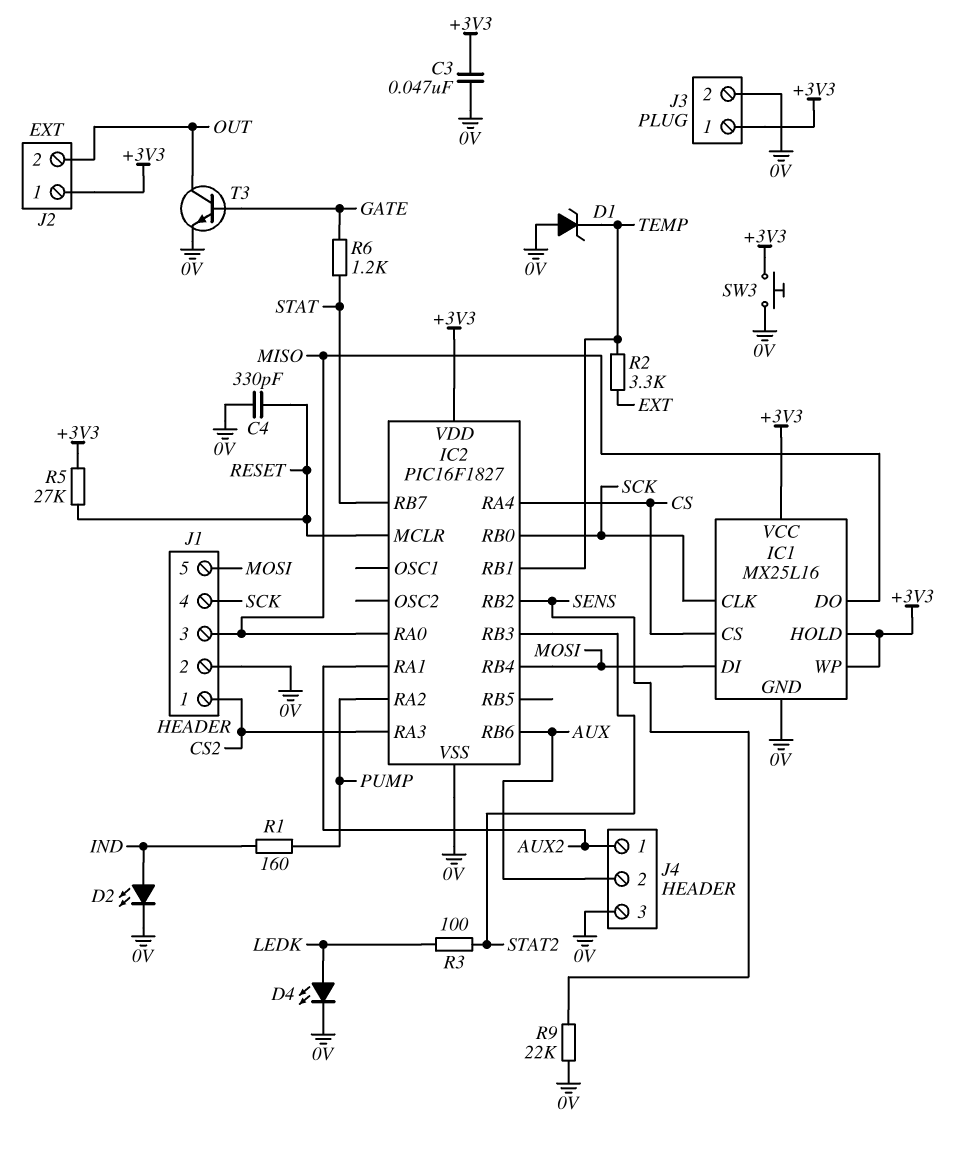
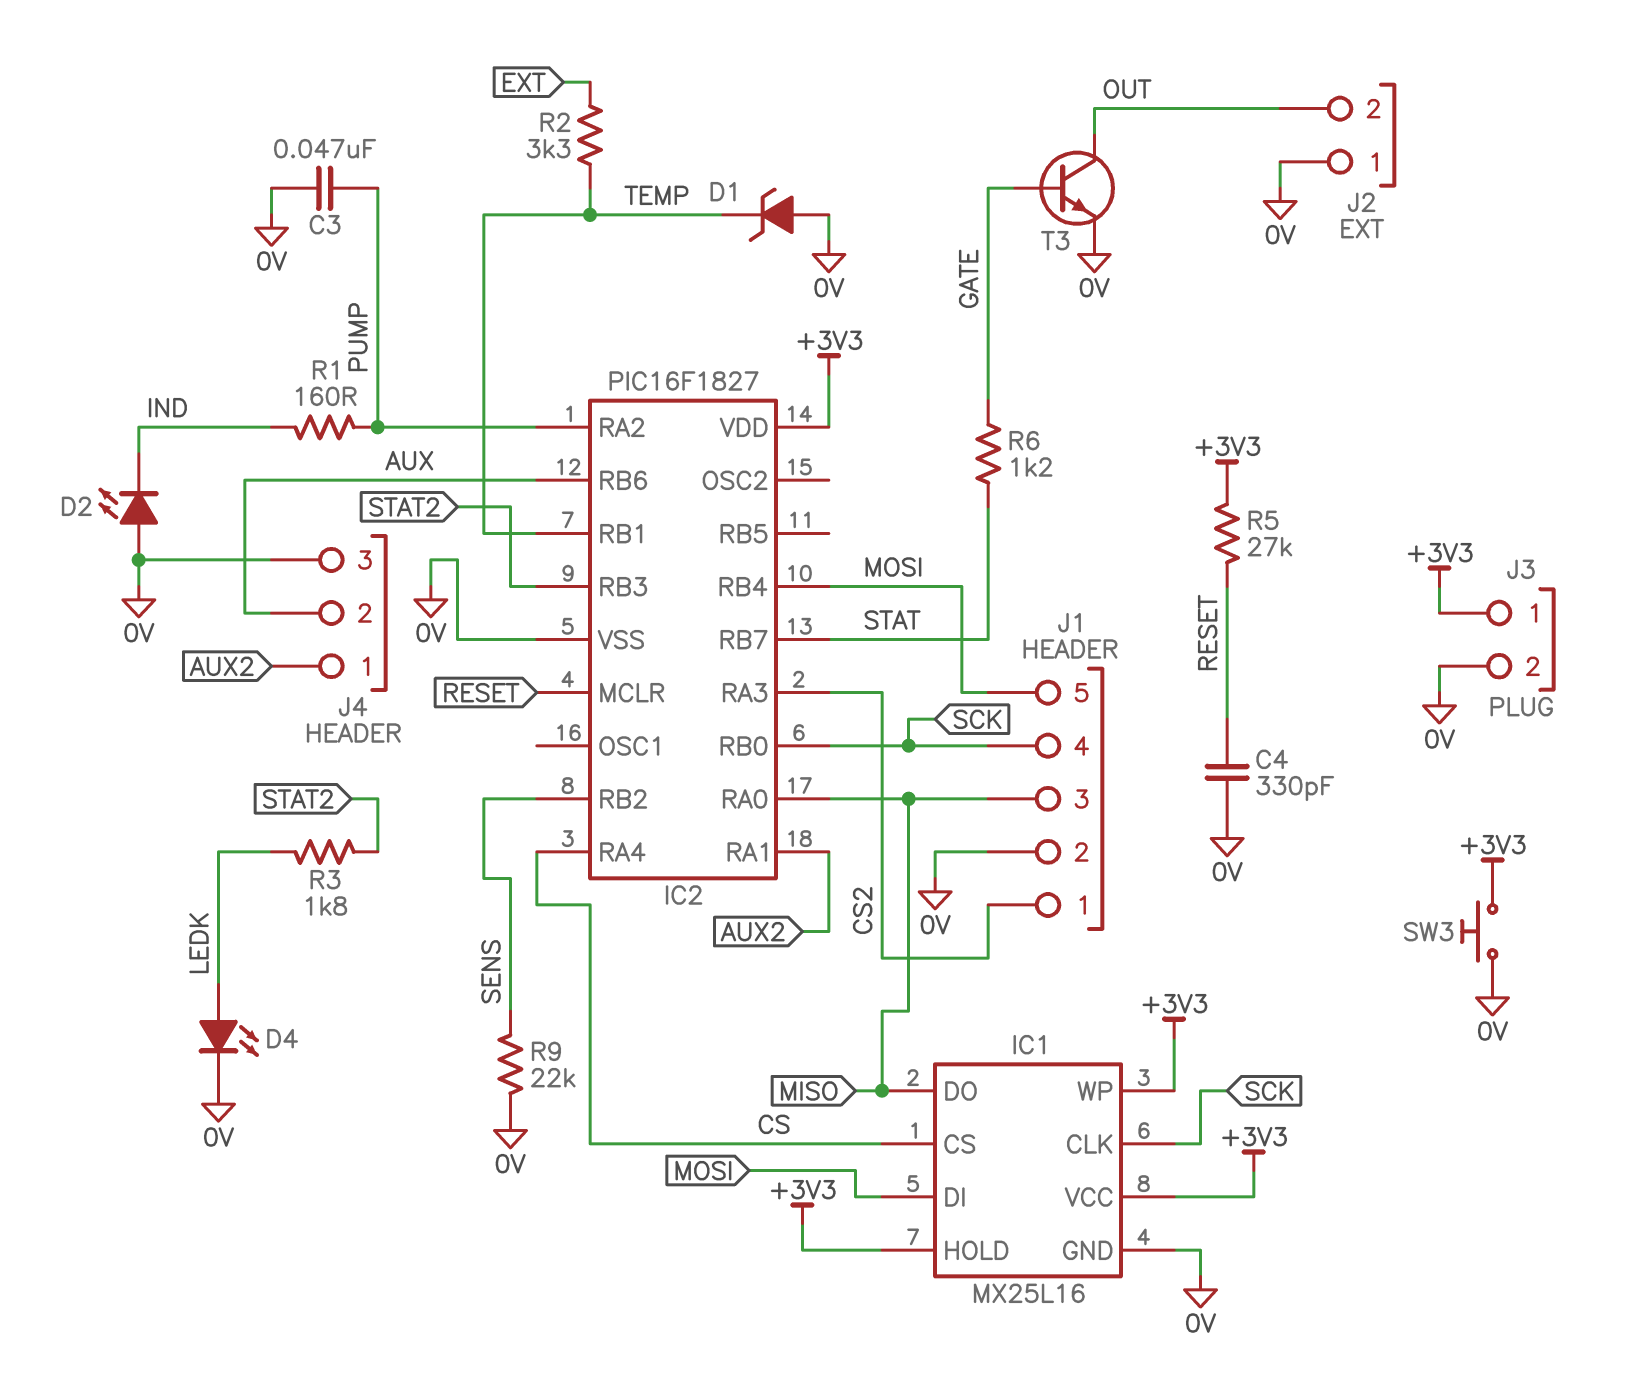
C3: 47nF (+3V3, 0V) -> 47nF (0V, PUMP)
D2: LED (A IND, K 0V) -> LED (A 0V, K IND)
J2 pin 1: +3V3 -> 0V
R3: 100 (LEDK, STAT2) -> 1.8k (LEDK, STAT2)

